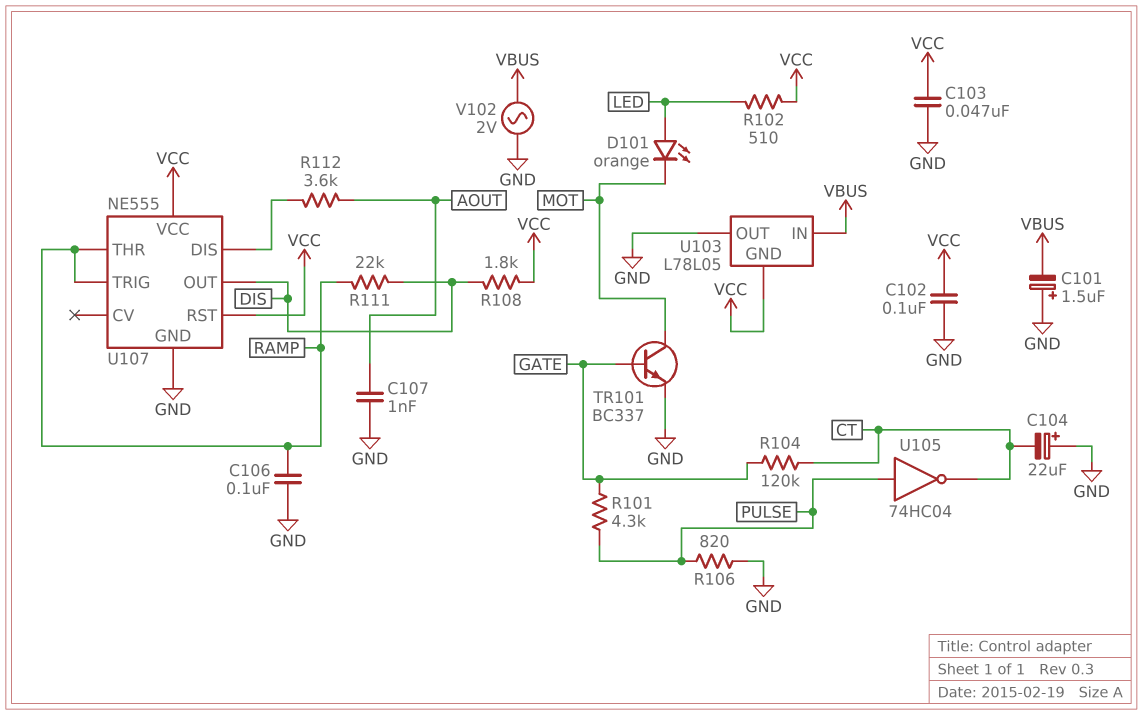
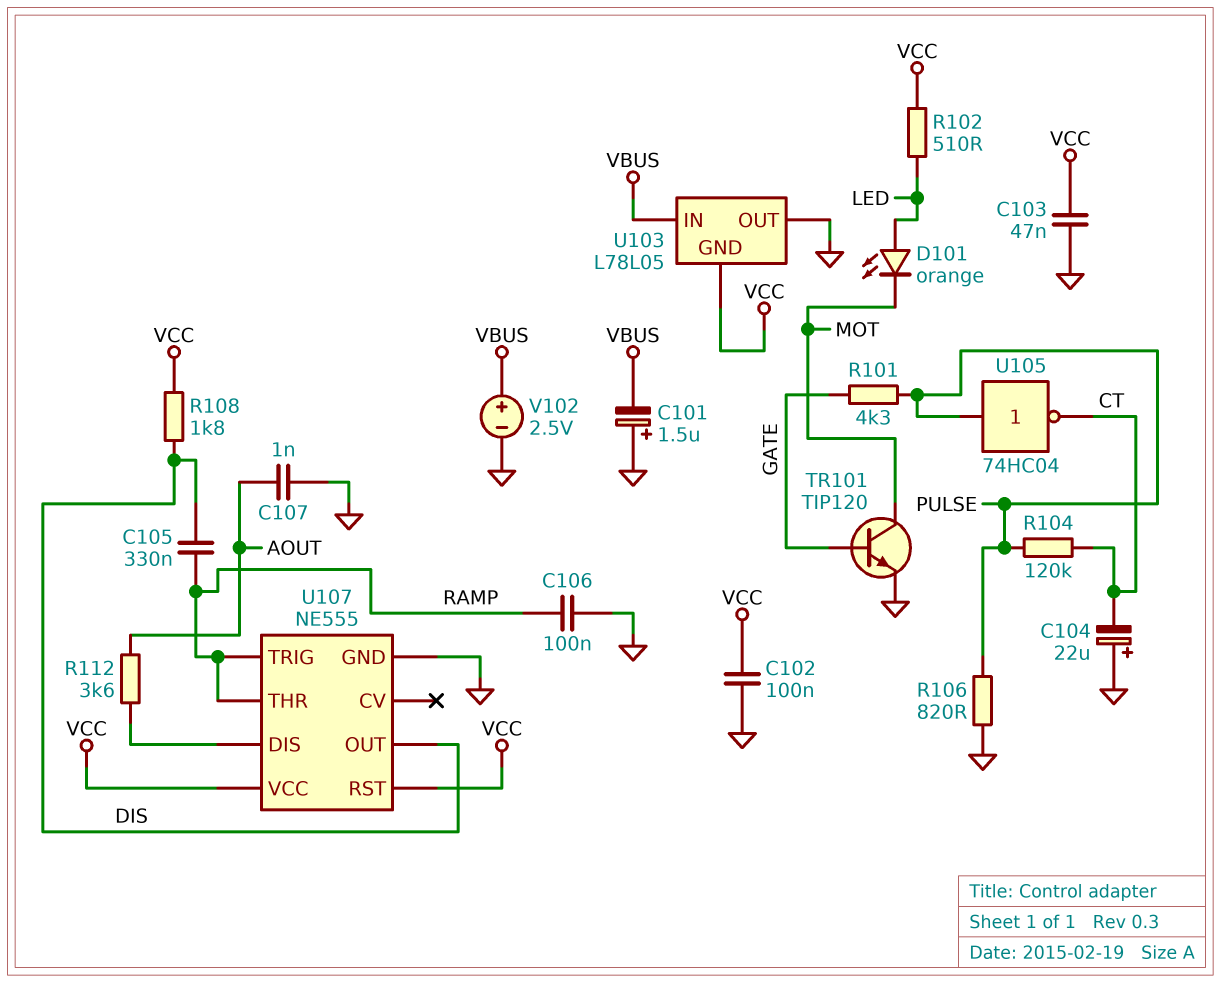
C105: none -> 330nF (DIS, RAMP)
R104: 120k (CT, GATE) -> 120k (CT, PULSE)
R111: 22k (DIS, RAMP) -> none
TR101: NPN BC337 (B GATE, C MOT, E GND) -> NPN TIP120 (B GATE, C MOT, E GND)
V102: AC 2V (GND, VBUS) -> 2.5V (plus VBUS, minus GND)

